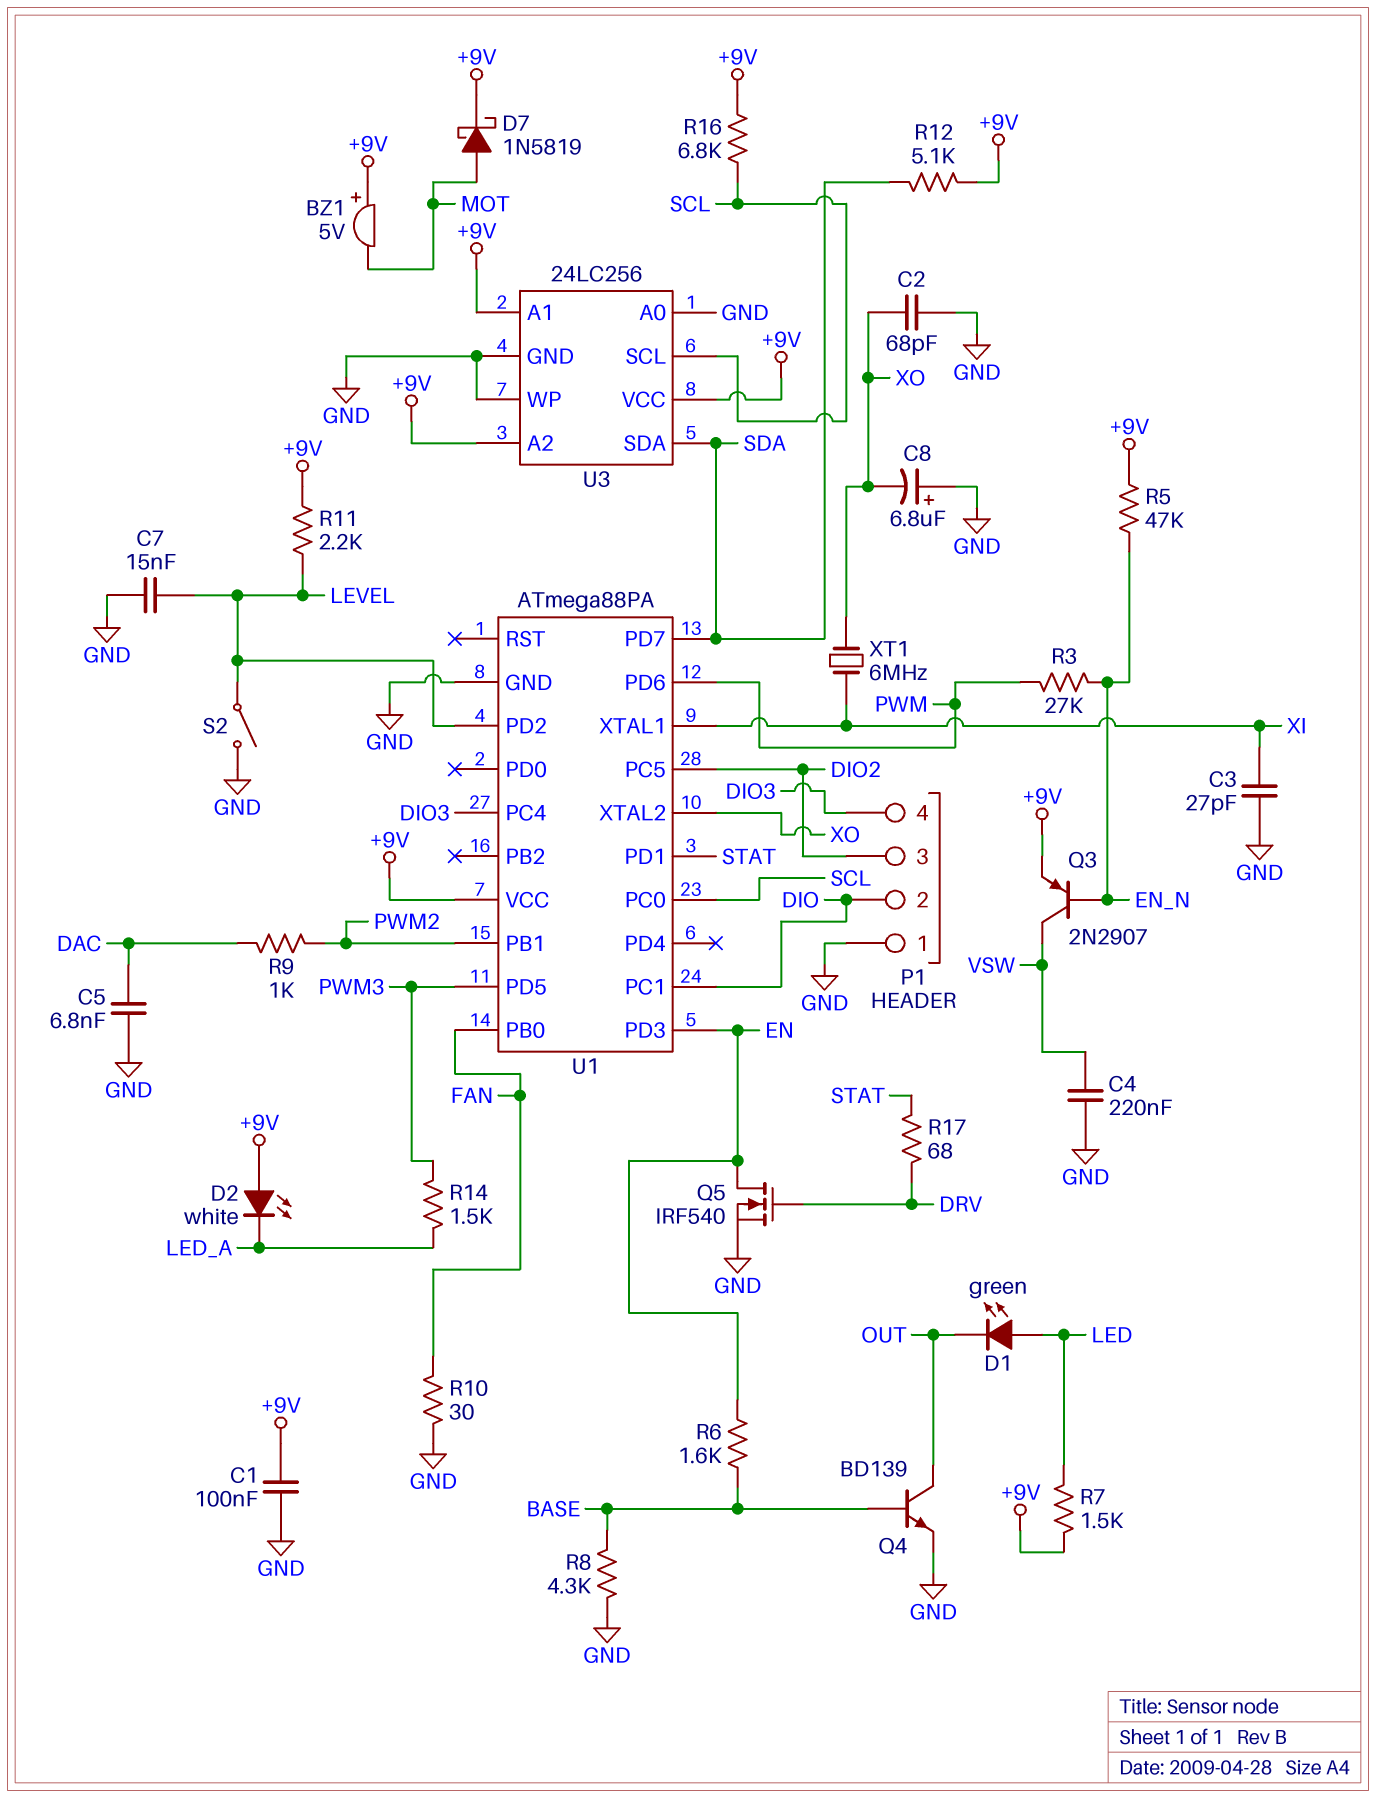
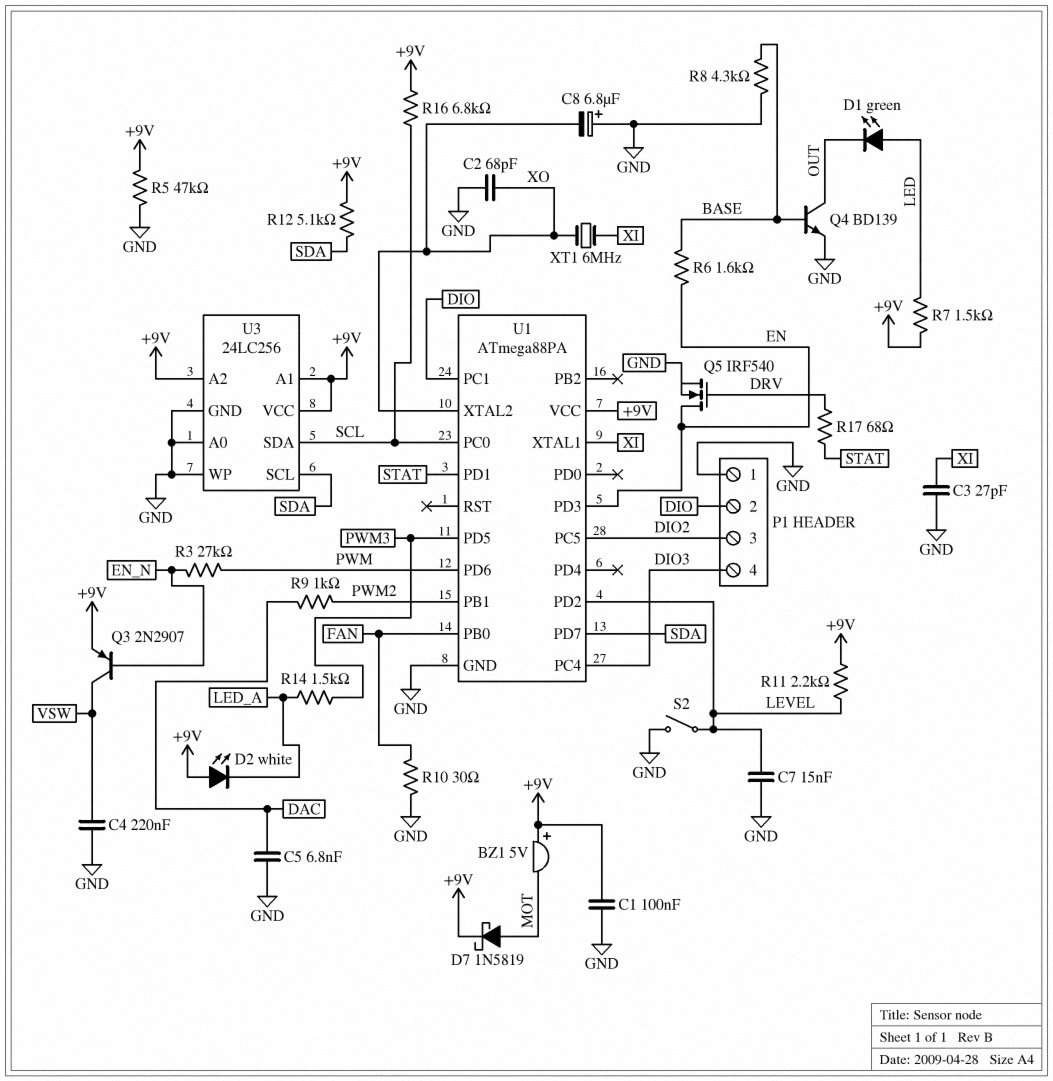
R5: 47k (+9V, EN_N) -> 47k (+9V, GND)
U3 pin SCL: SCL -> SDA
U3 pin SDA: SDA -> SCL

